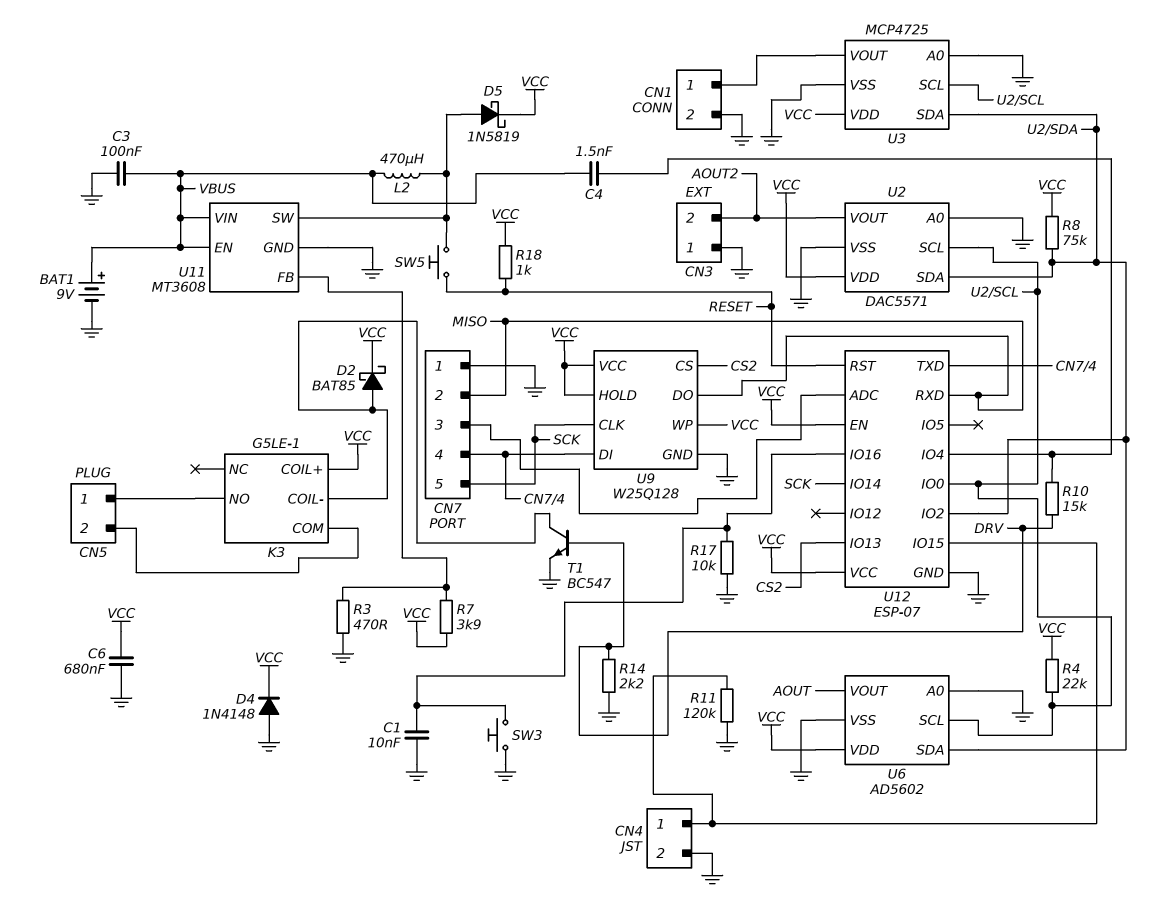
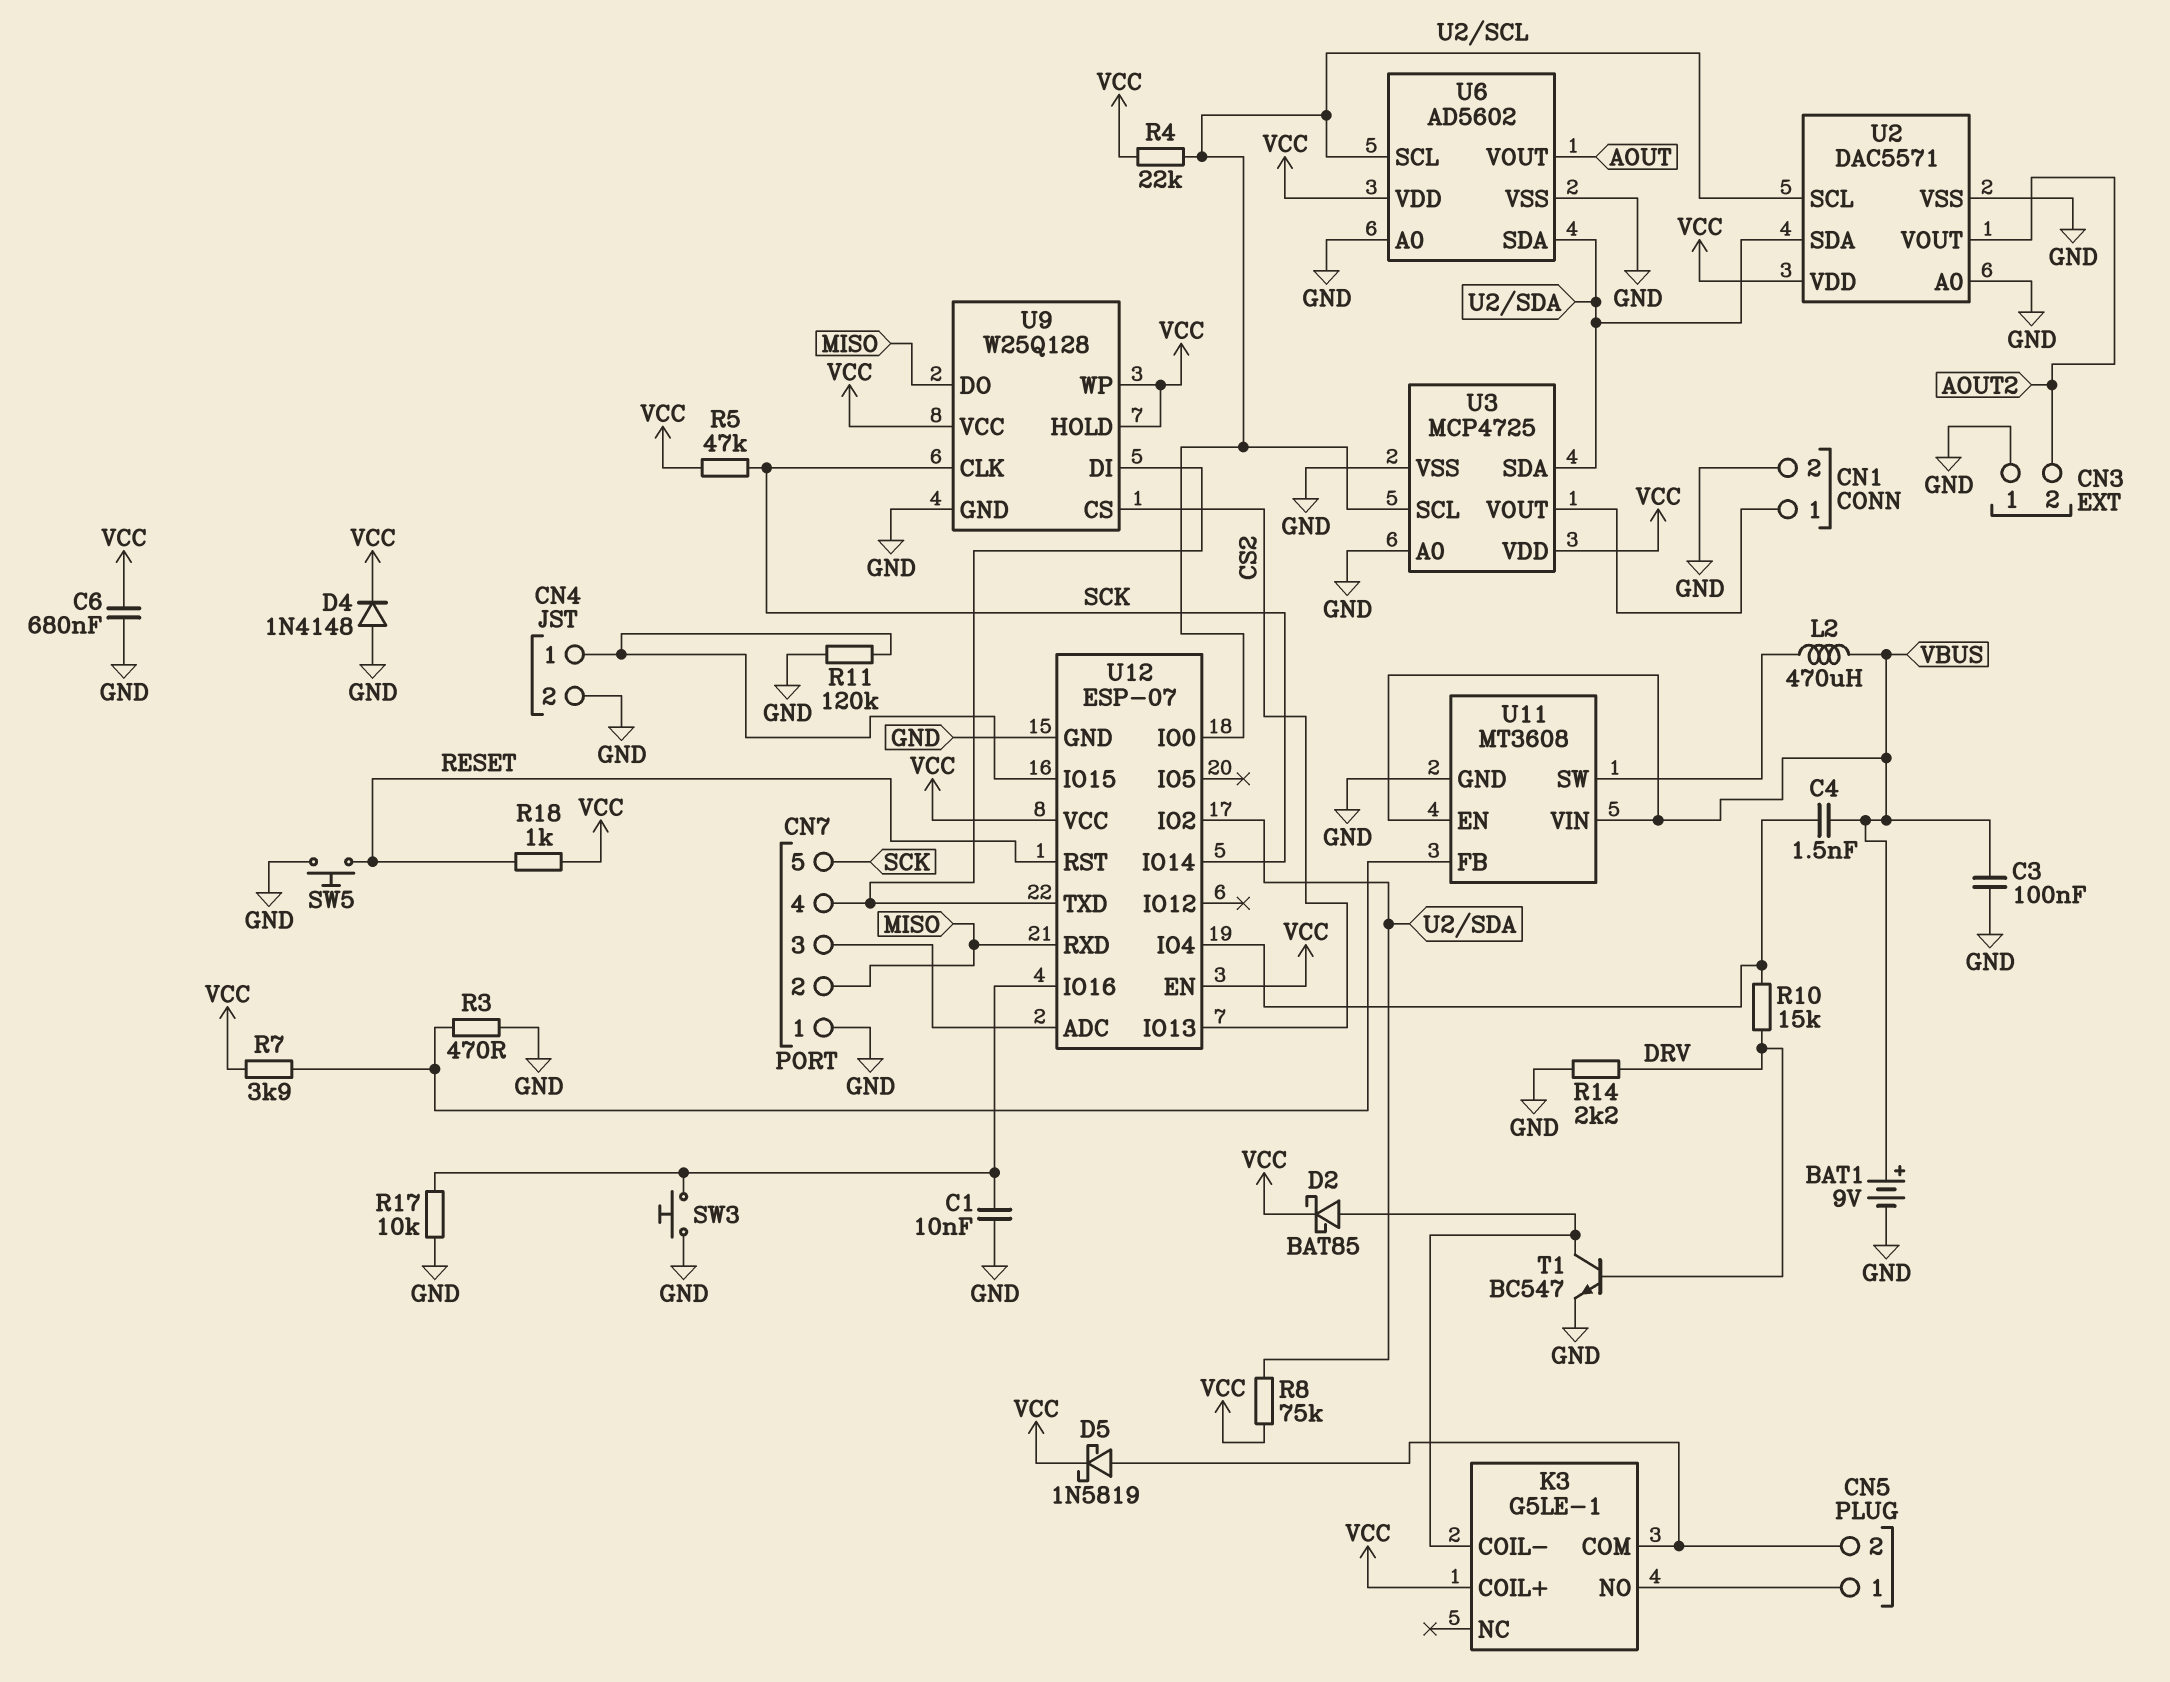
D5: schottky 1N5819 (A U11/SW, K VCC) -> schottky 1N5819 (A CN5/2, K VCC)
R5: none -> 47k (SCK, VCC)
SW5: button (RESET, U11/SW) -> button (GND, RESET)

